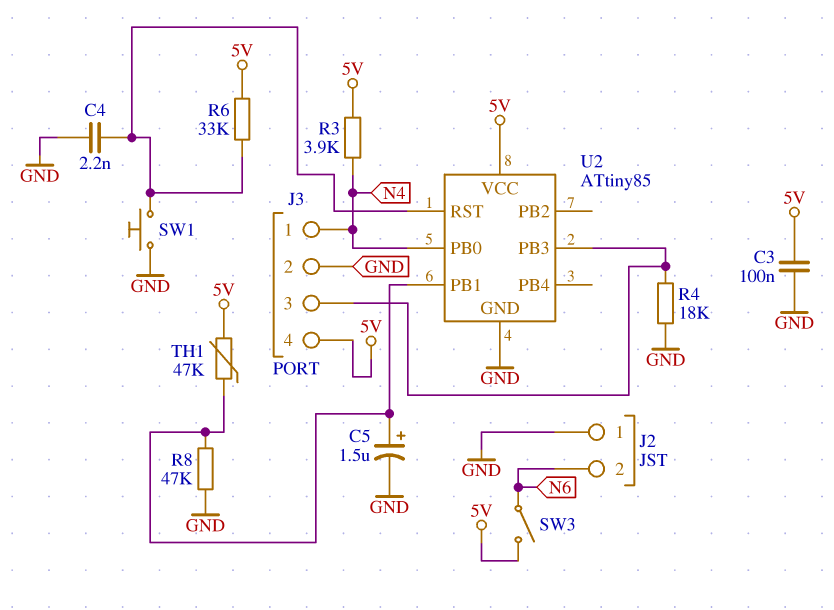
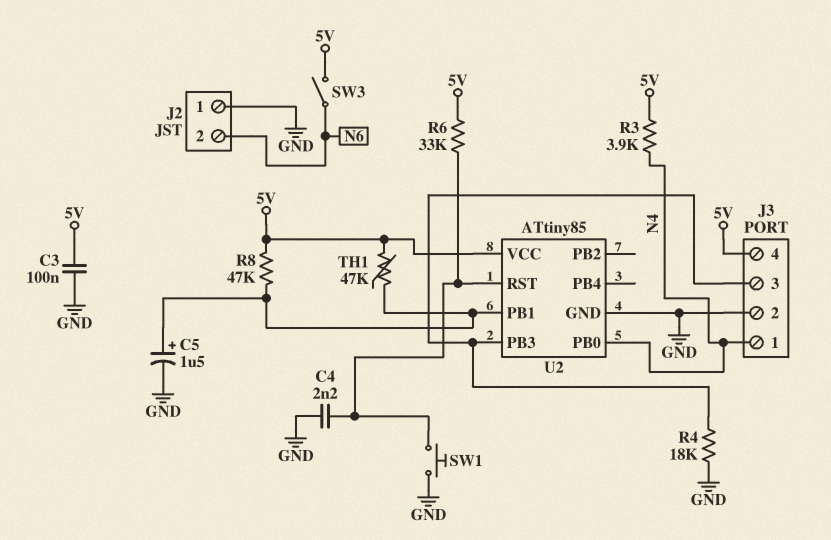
R8: 47k (GND, U2/PB1) -> 47k (5V, U2/PB1)

